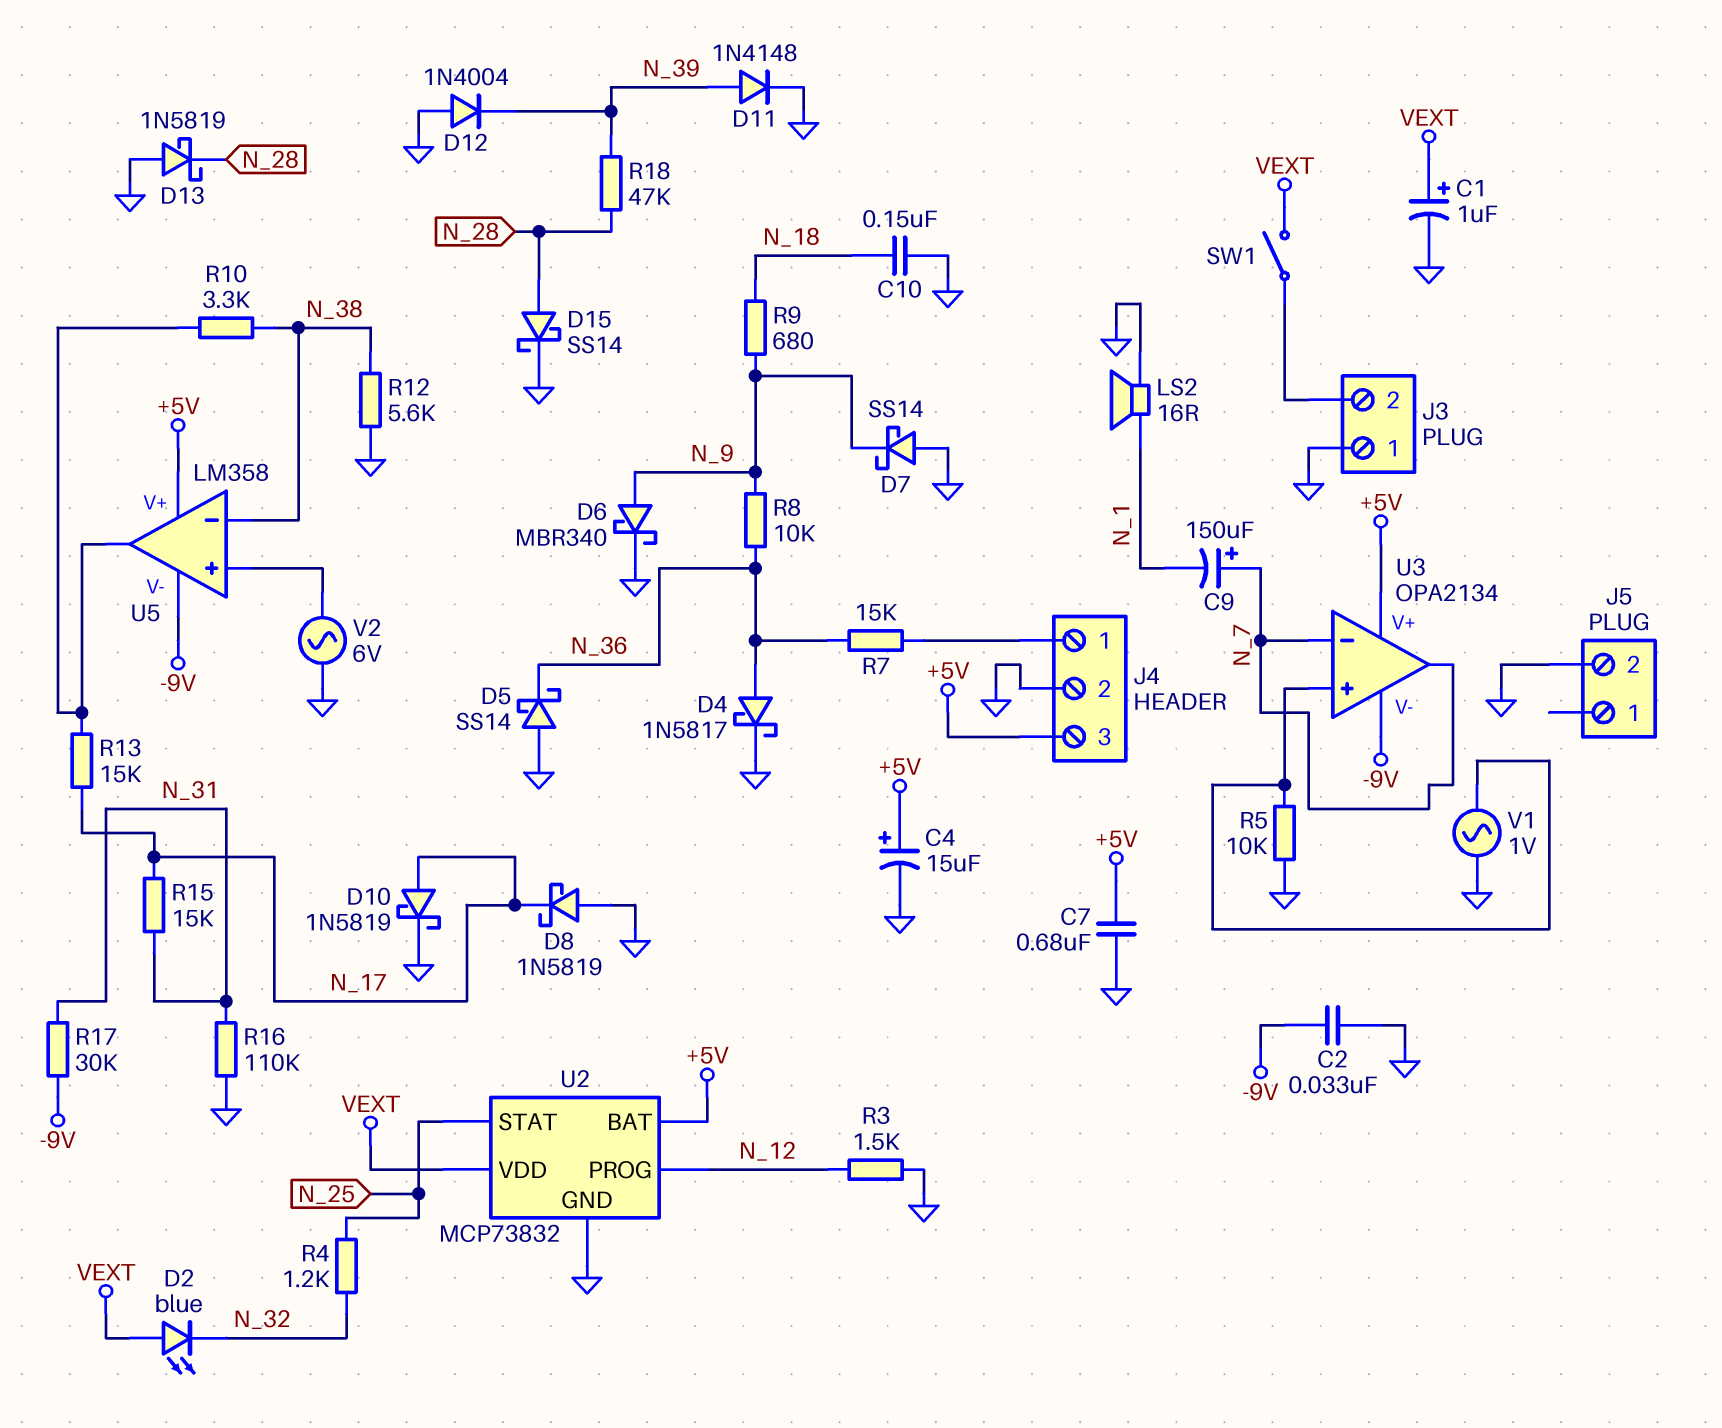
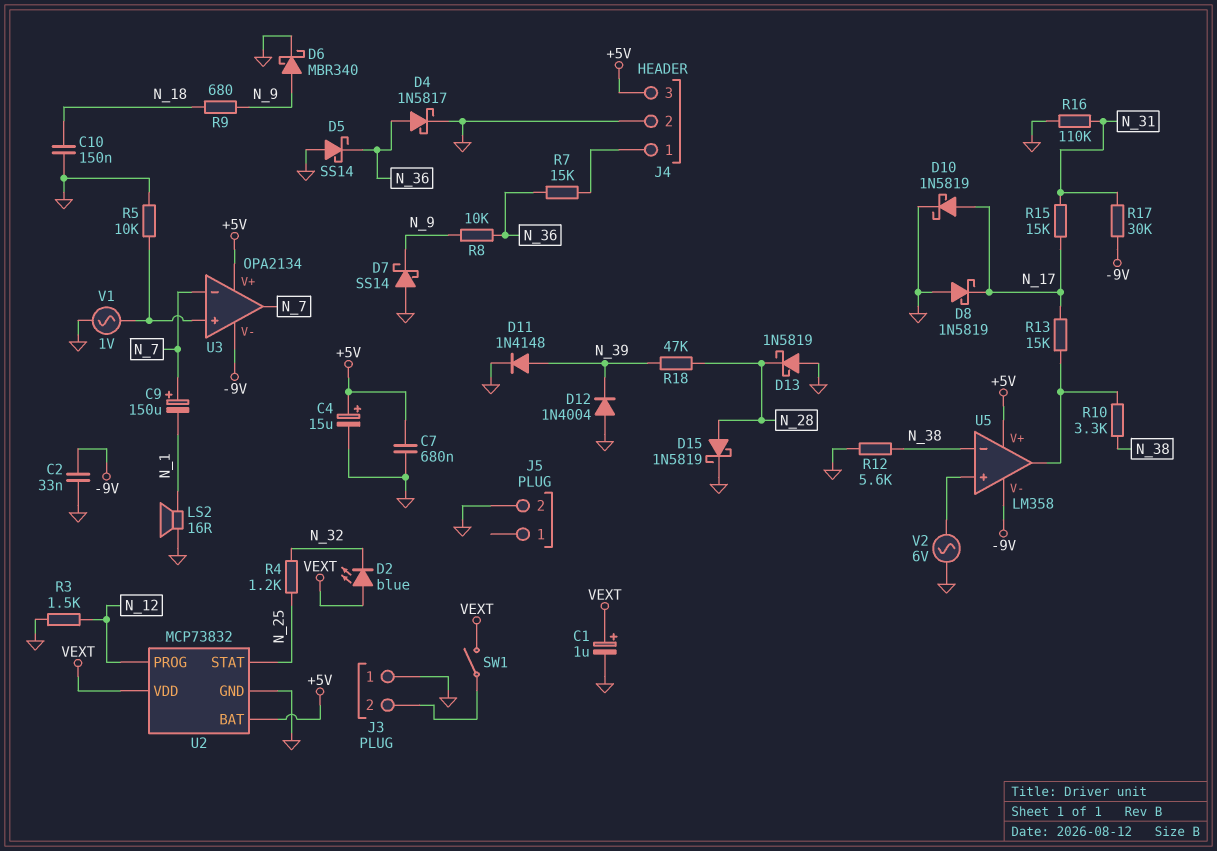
D15: schottky SS14 (A N_28, K GND) -> schottky 1N5819 (A N_28, K GND)

